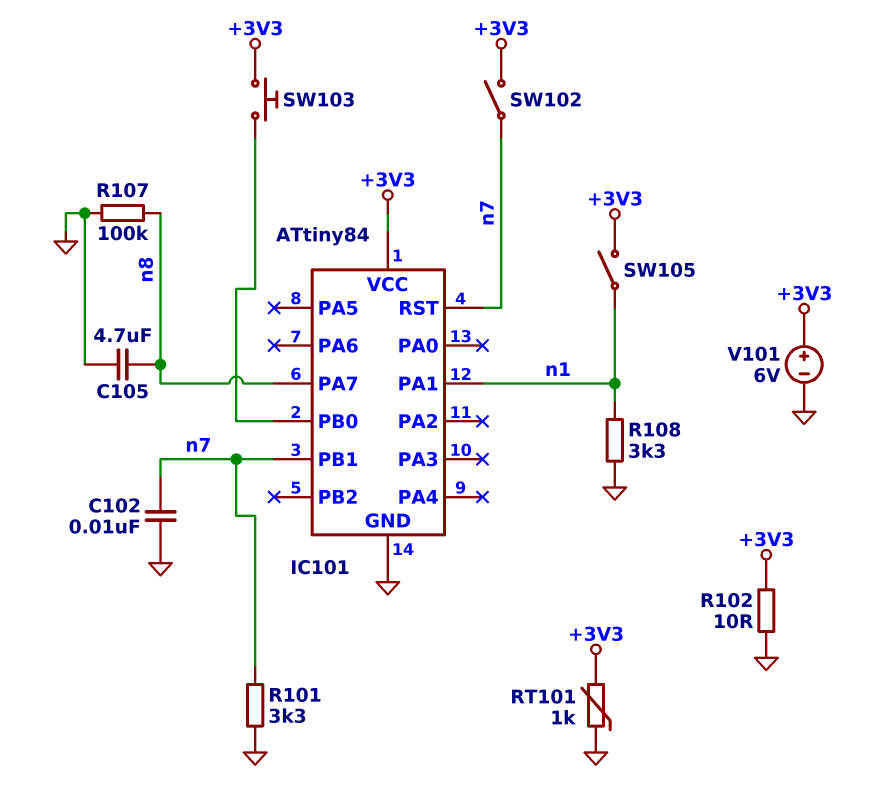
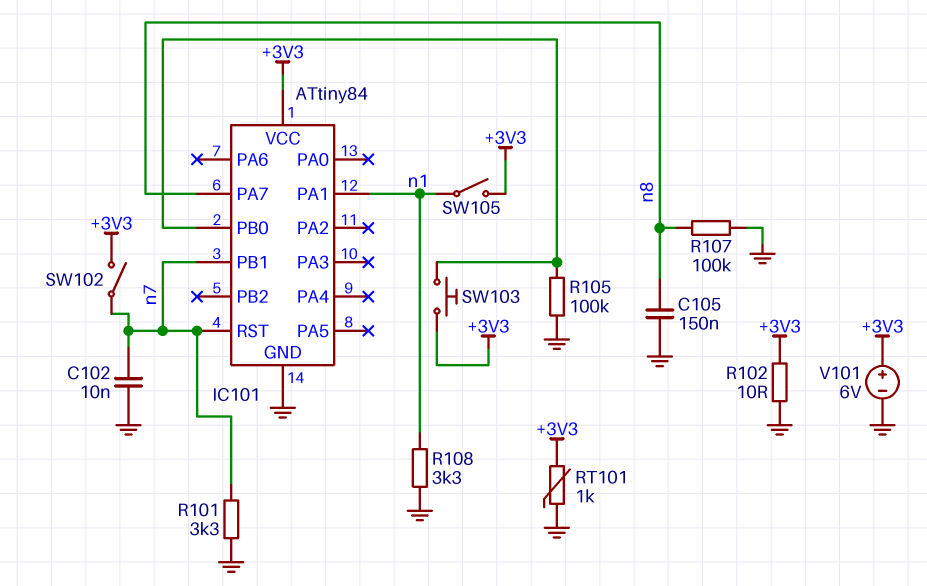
C105: 4.7uF (GND, n8) -> 150nF (GND, n8)
R105: none -> 100k (GND, IC101/PB0)

